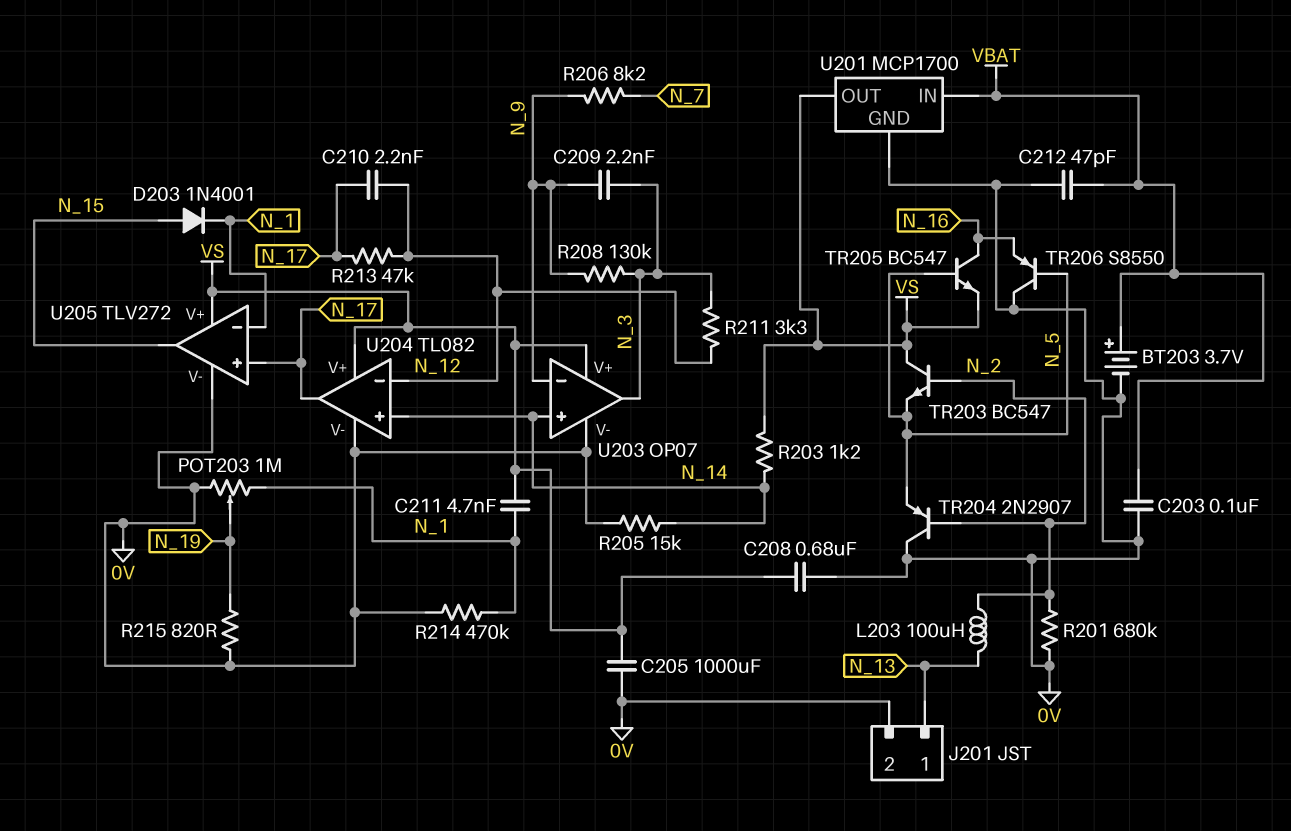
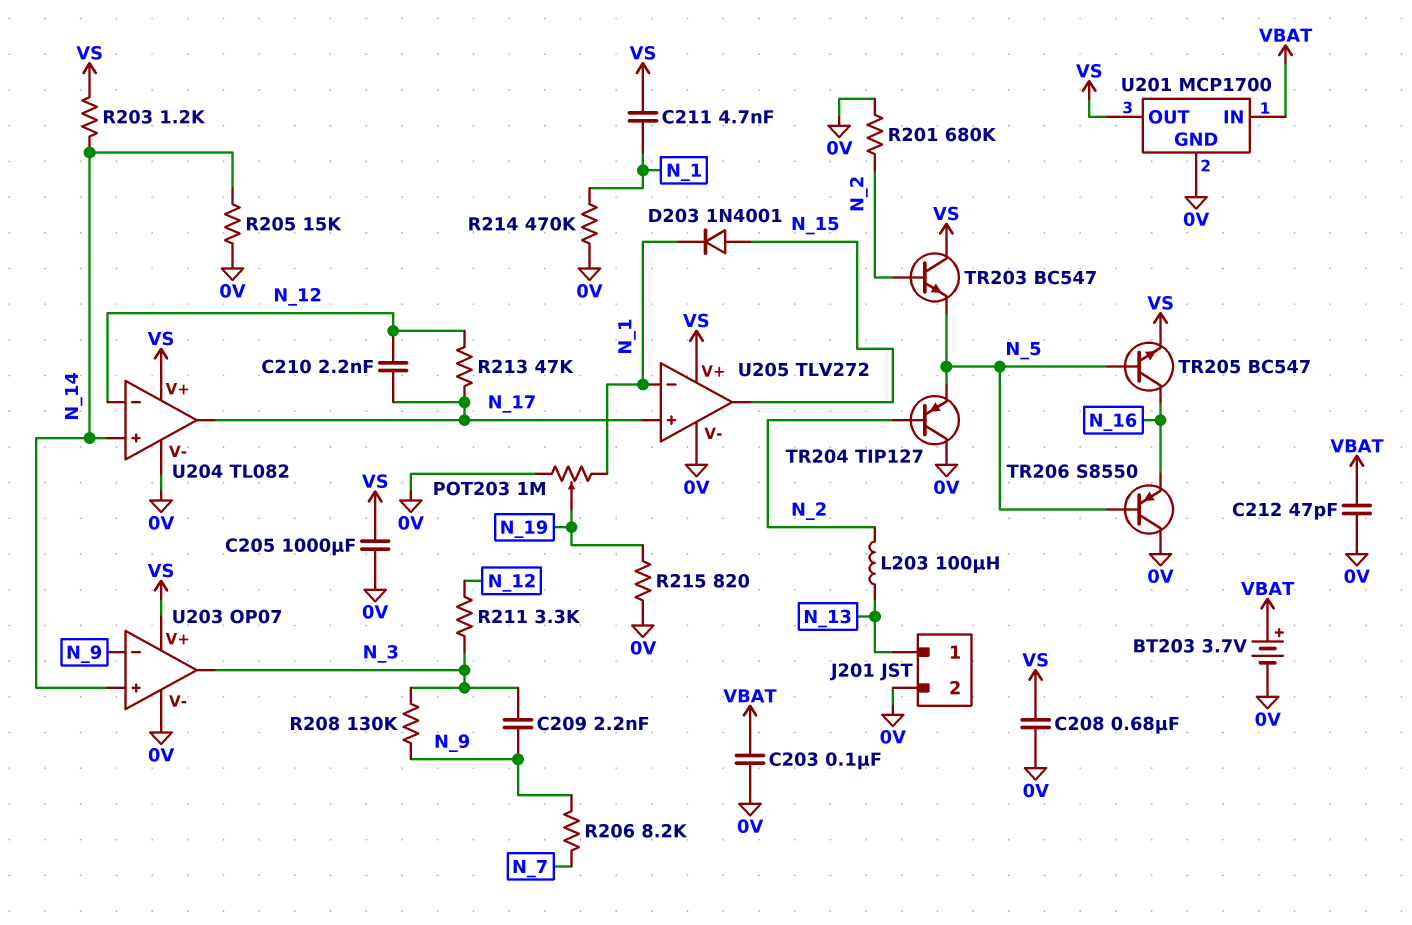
TR204: PNP 2N2907 (B N_2, C 0V, E N_5) -> PNP TIP127 (B N_2, C 0V, E N_5)

